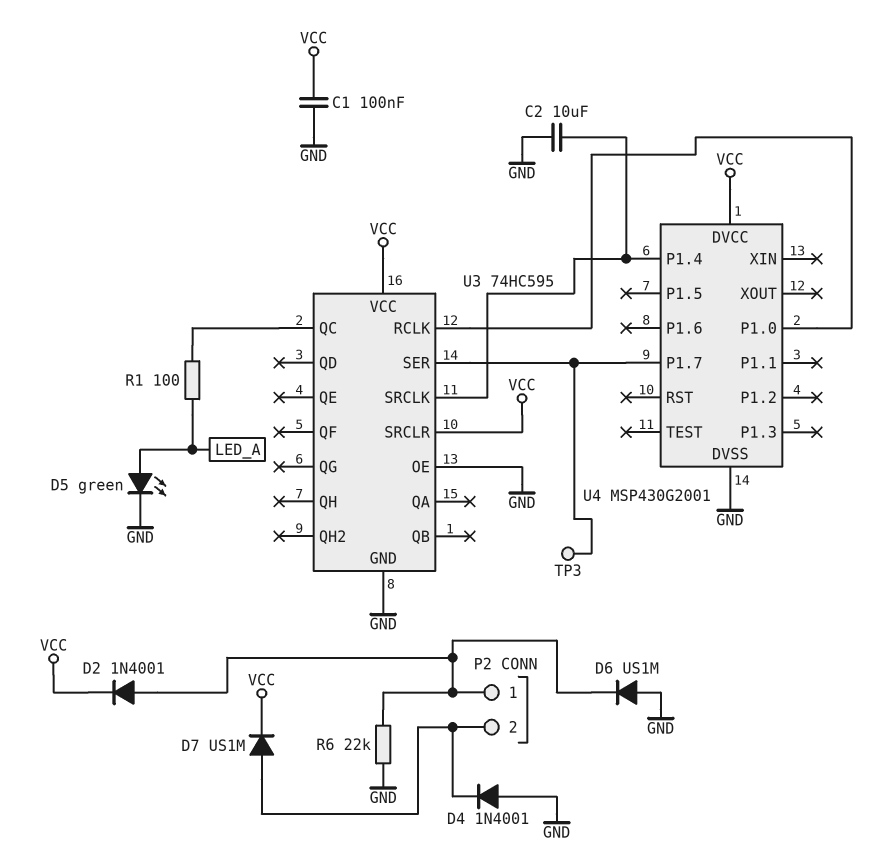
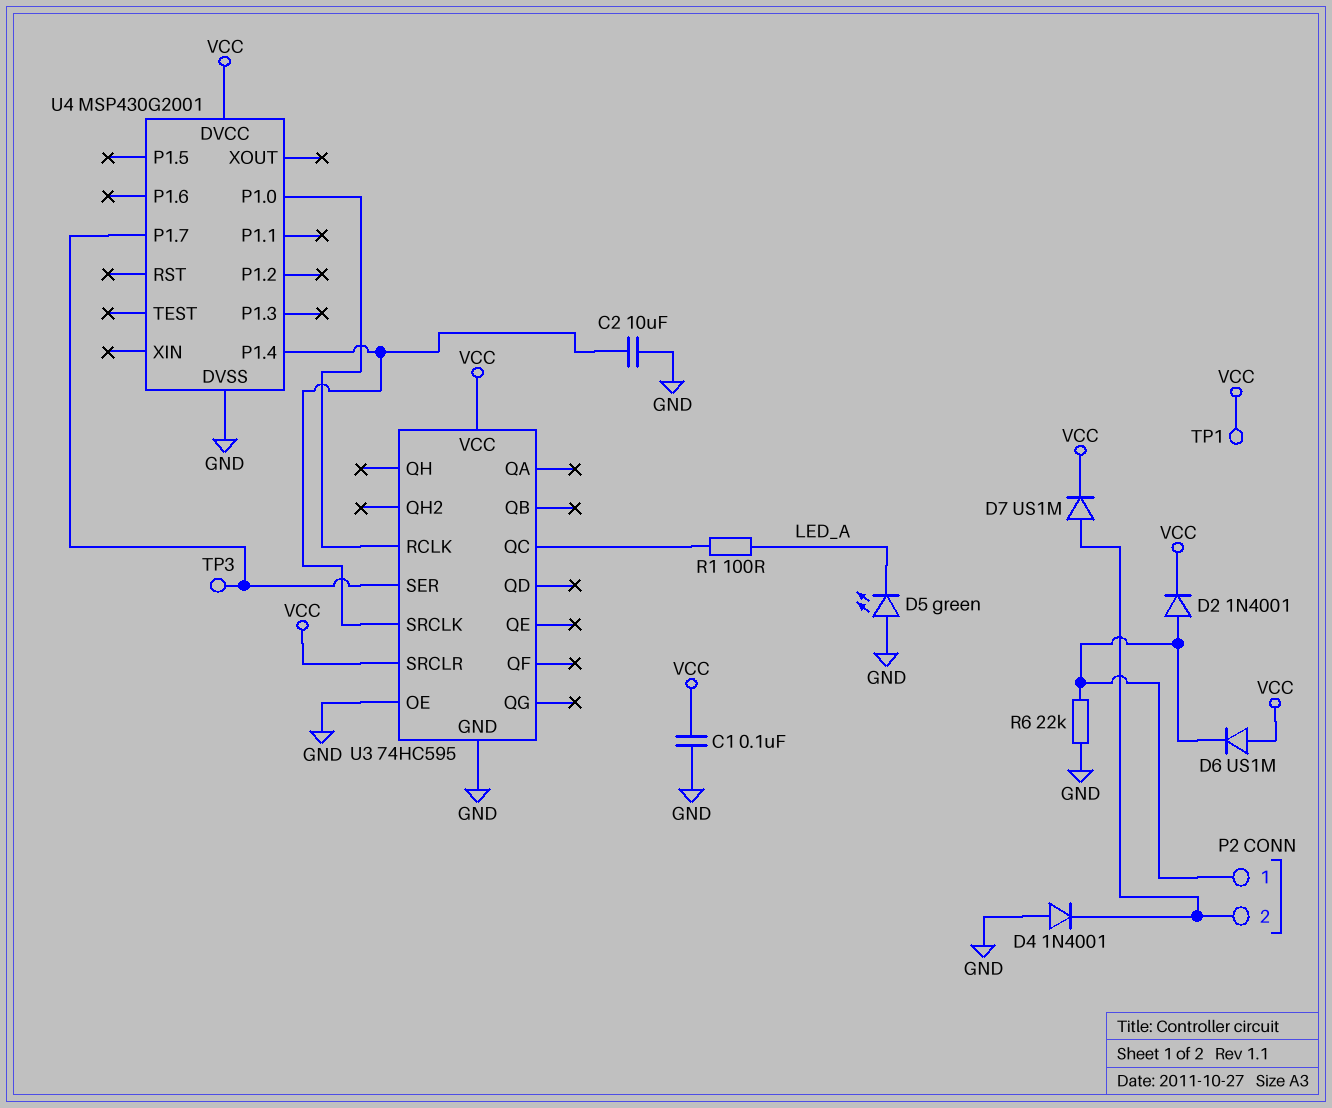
D5: LED green (A LED_A, K GND) -> LED green (A GND, K LED_A)
D6: diode US1M (A GND, K P2/1) -> diode US1M (A VCC, K P2/1)
TP1: none -> test point (VCC)

